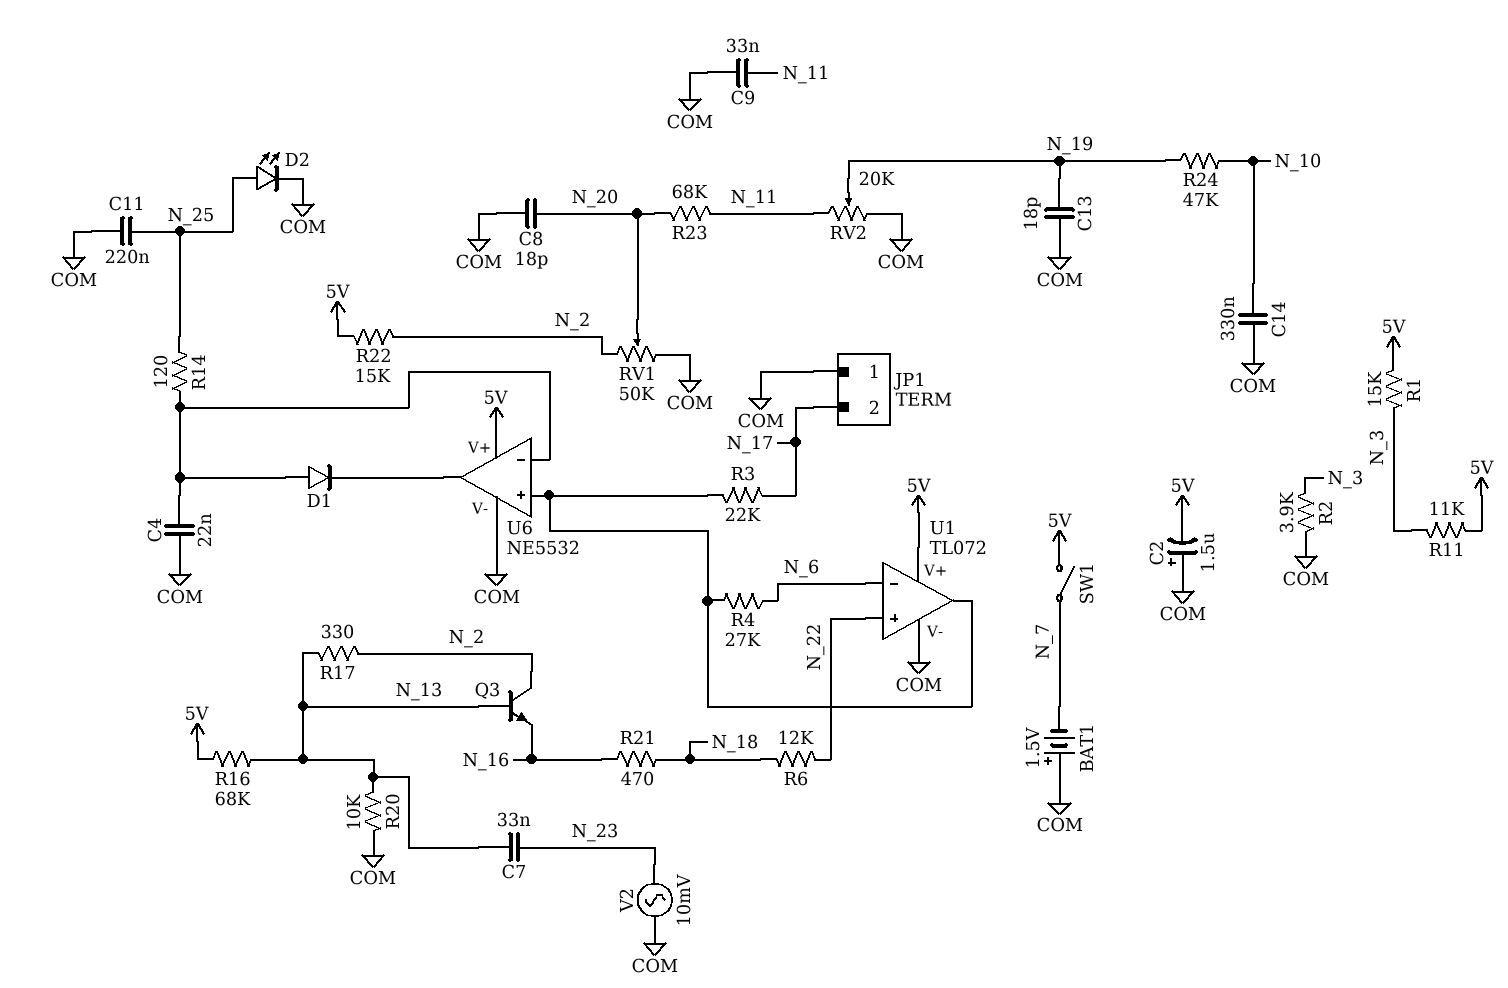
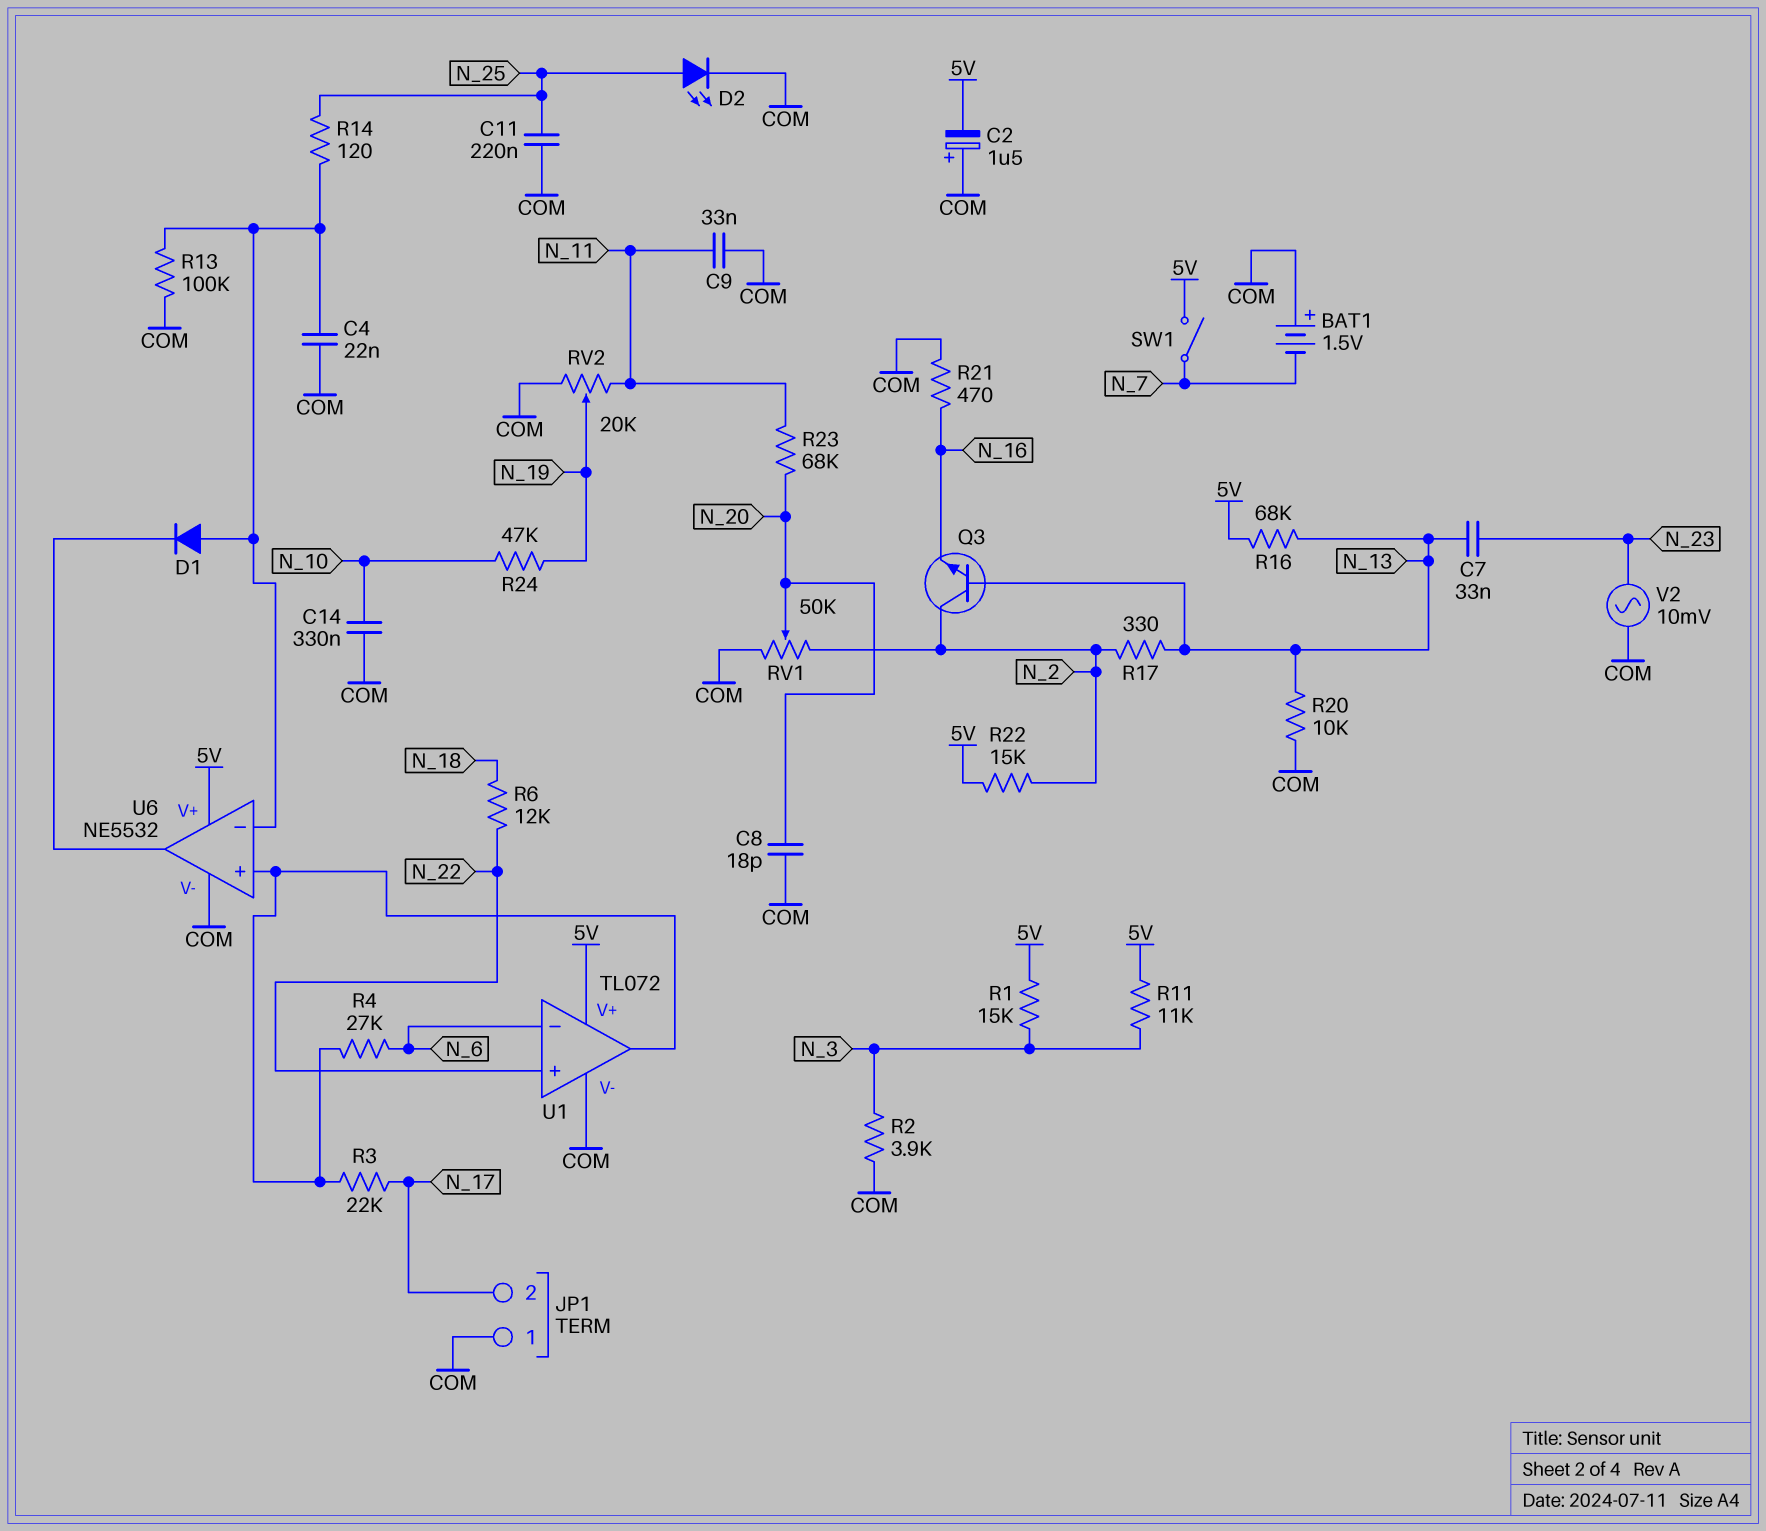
C13: 18pF (COM, N_19) -> none
R13: none -> 100k (COM, U6/in-)
R21: 470 (N_16, N_18) -> 470 (COM, N_16)

